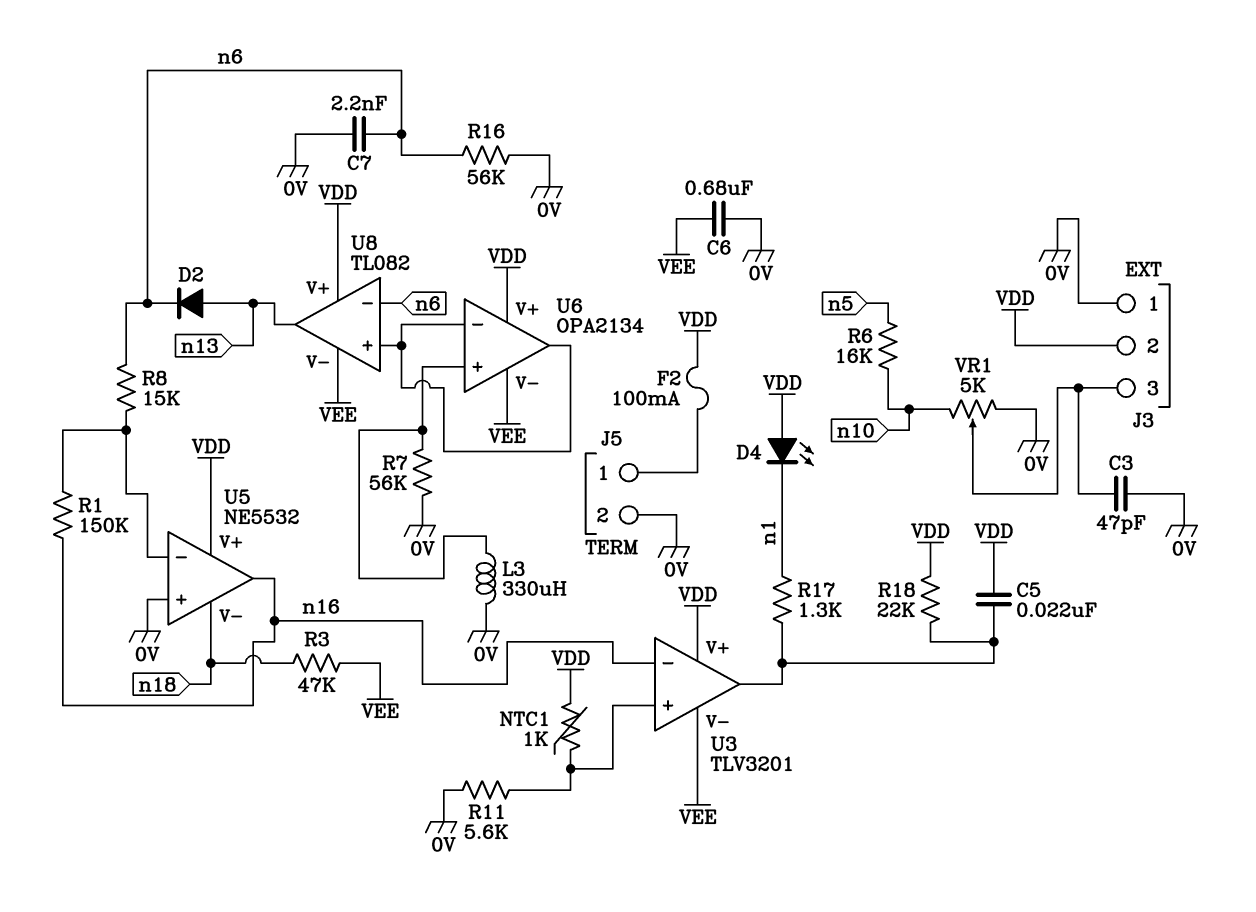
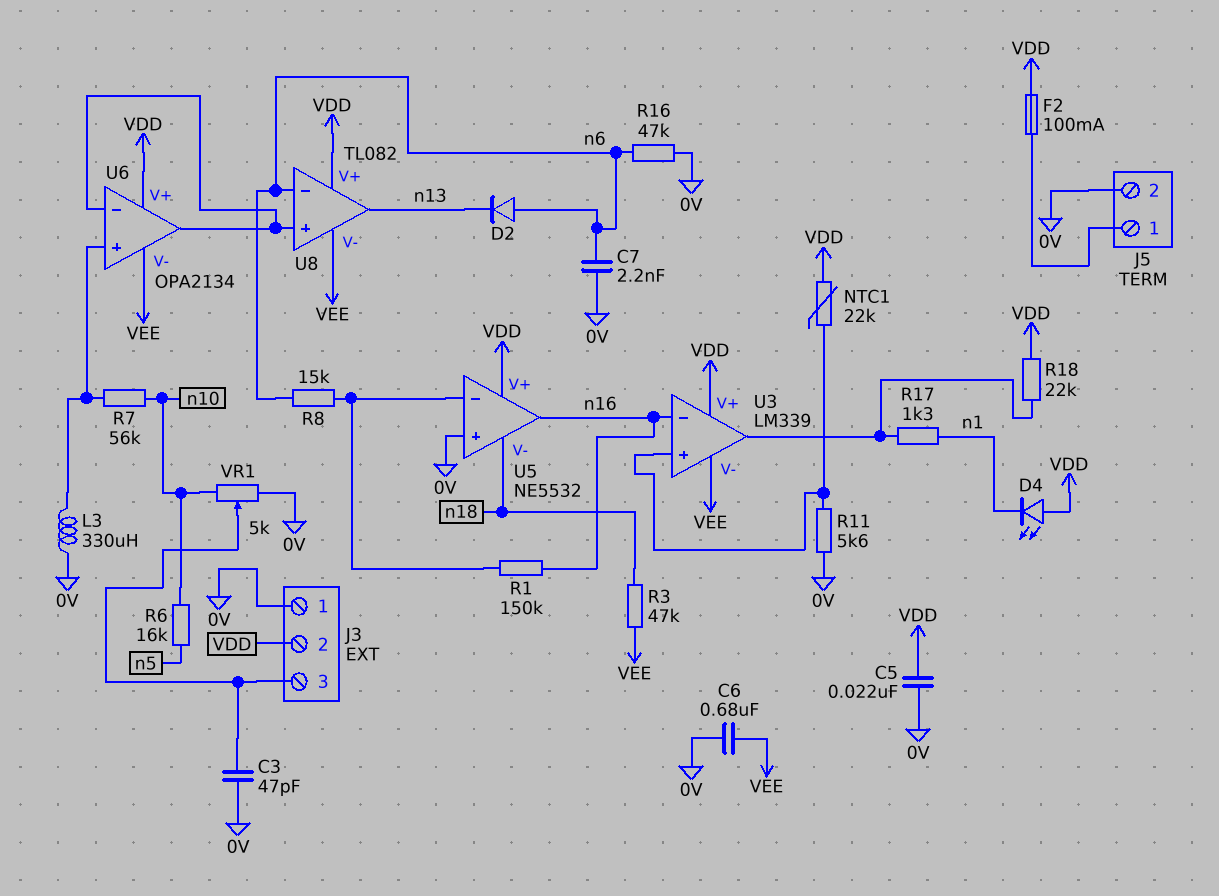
C5: 22nF (U3/out, VDD) -> 22nF (0V, VDD)
D2: diode (A n13, K n6) -> diode (A n6, K n13)
NTC1: 1k (U3/in+, VDD) -> 22k (U3/in+, VDD)
R7: 56k (0V, U6/in+) -> 56k (U6/in+, n10)
R16: 56k (0V, n6) -> 47k (0V, n6)
U3: TLV3201 -> LM339

